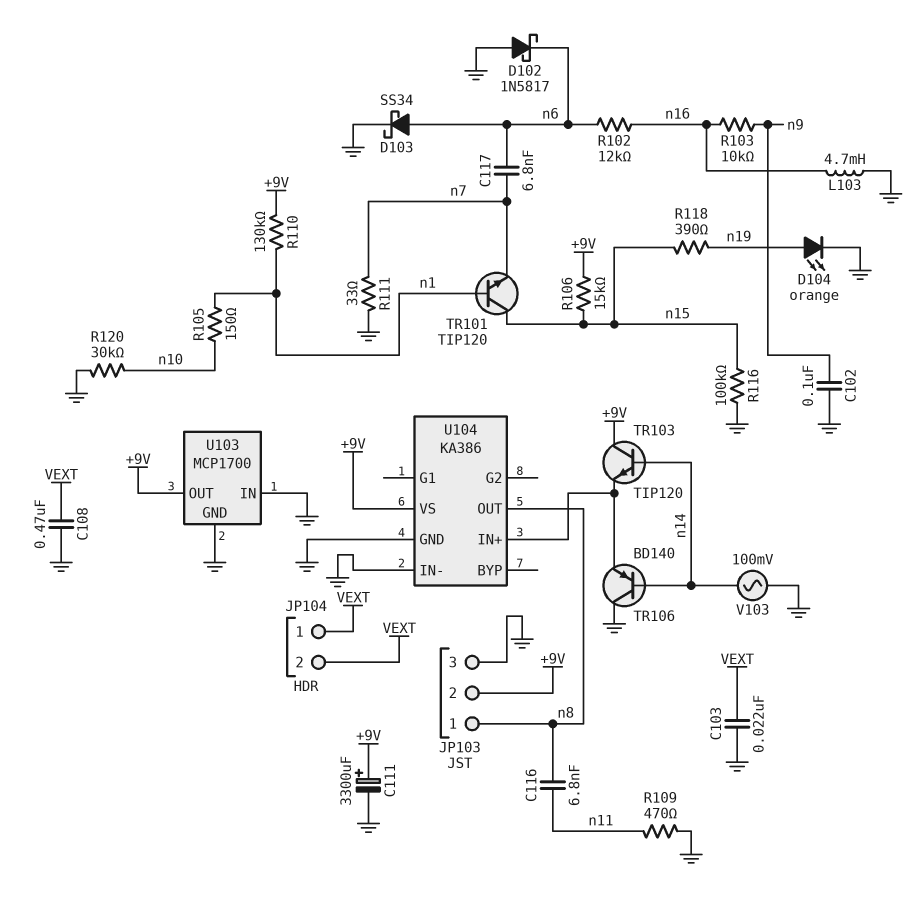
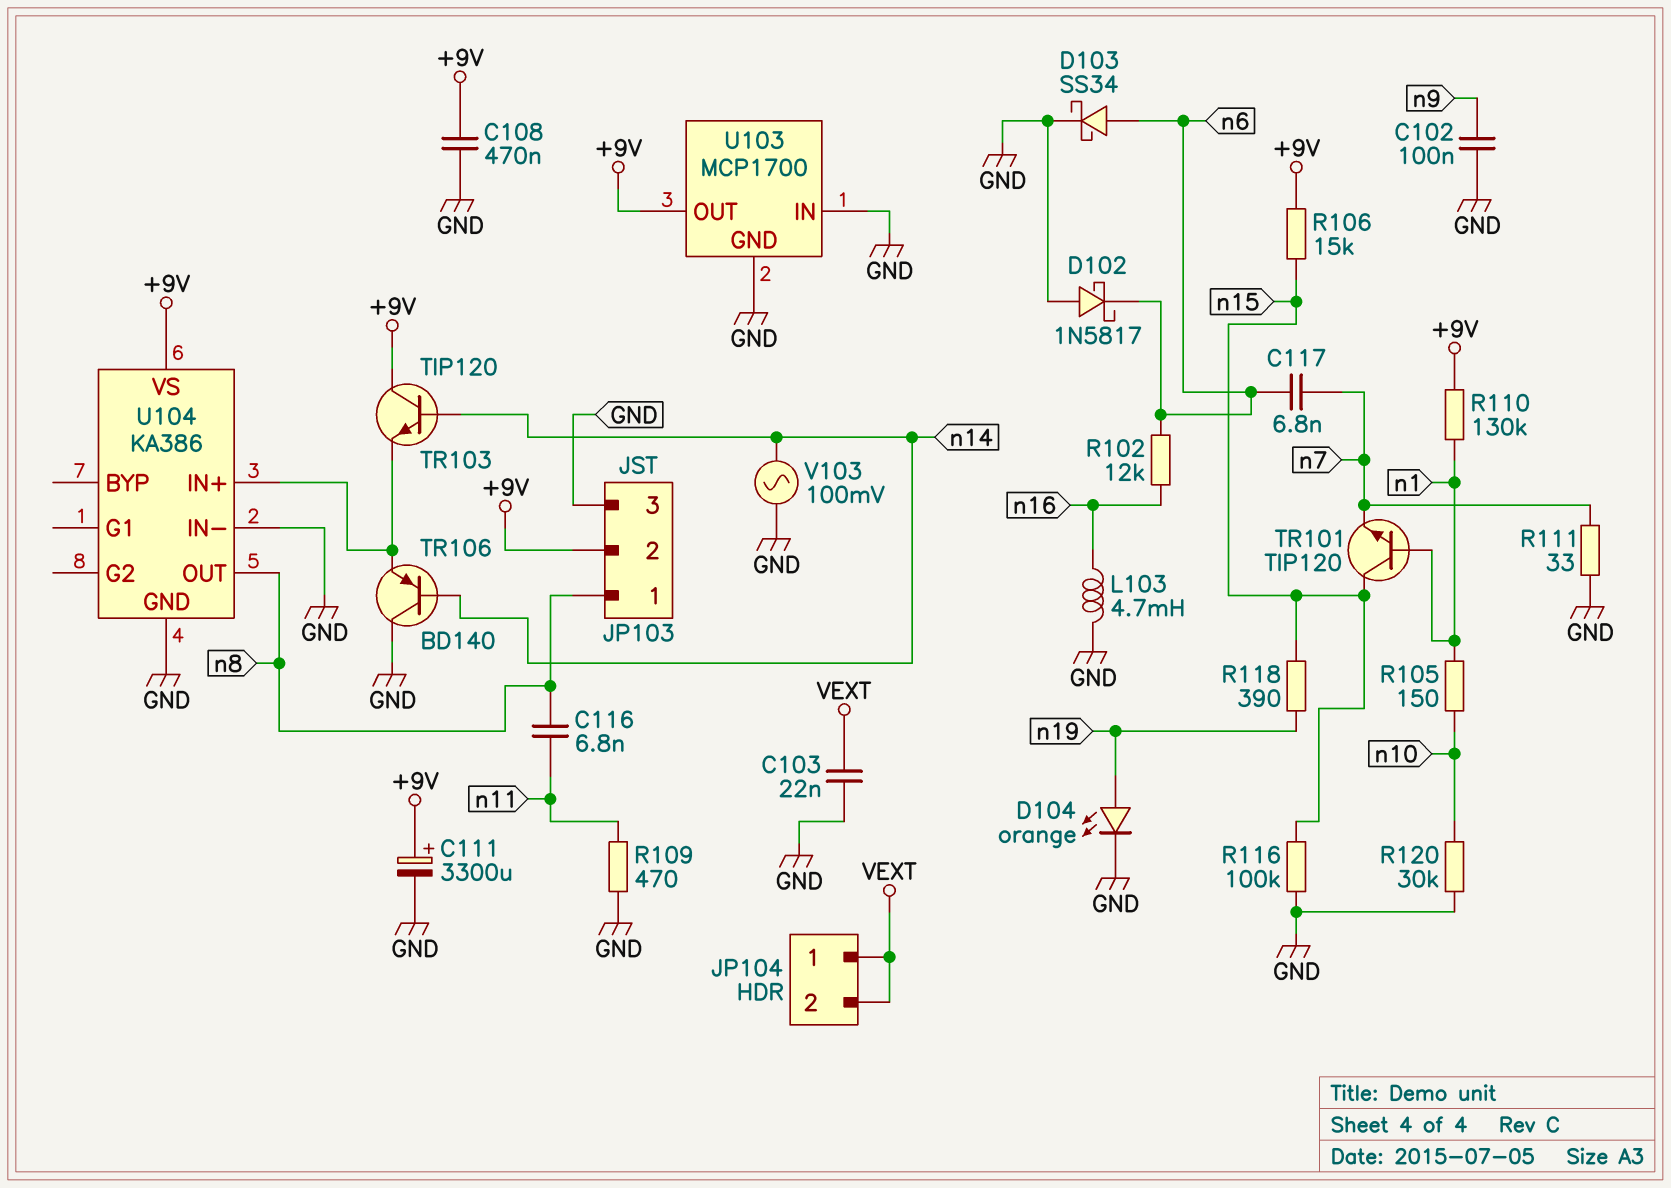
C108: 470nF (GND, VEXT) -> 470nF (+9V, GND)
R103: 10k (n9, n16) -> none

